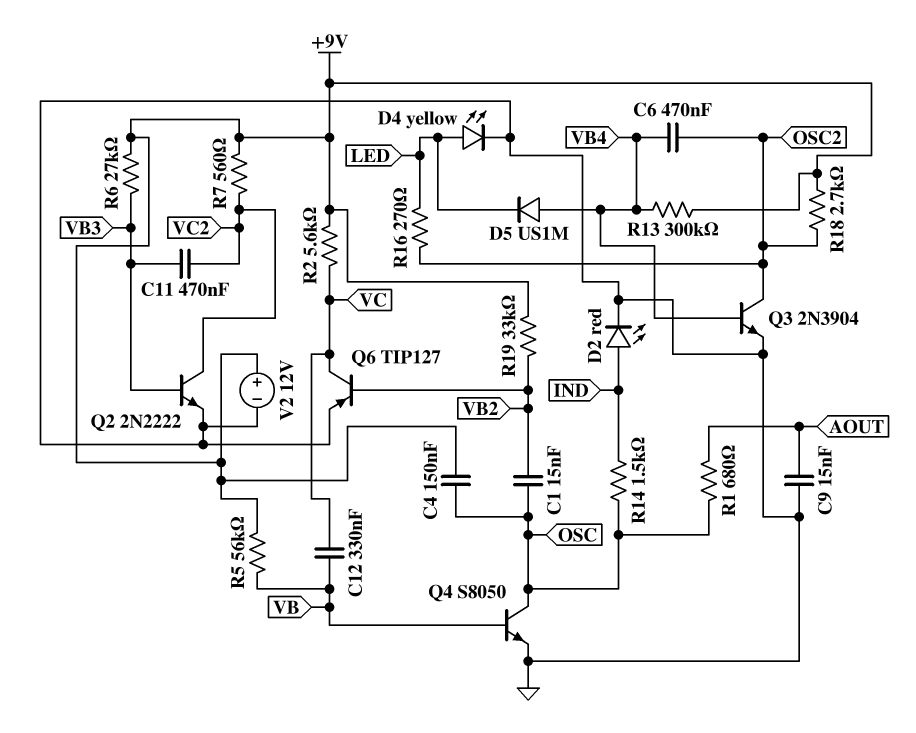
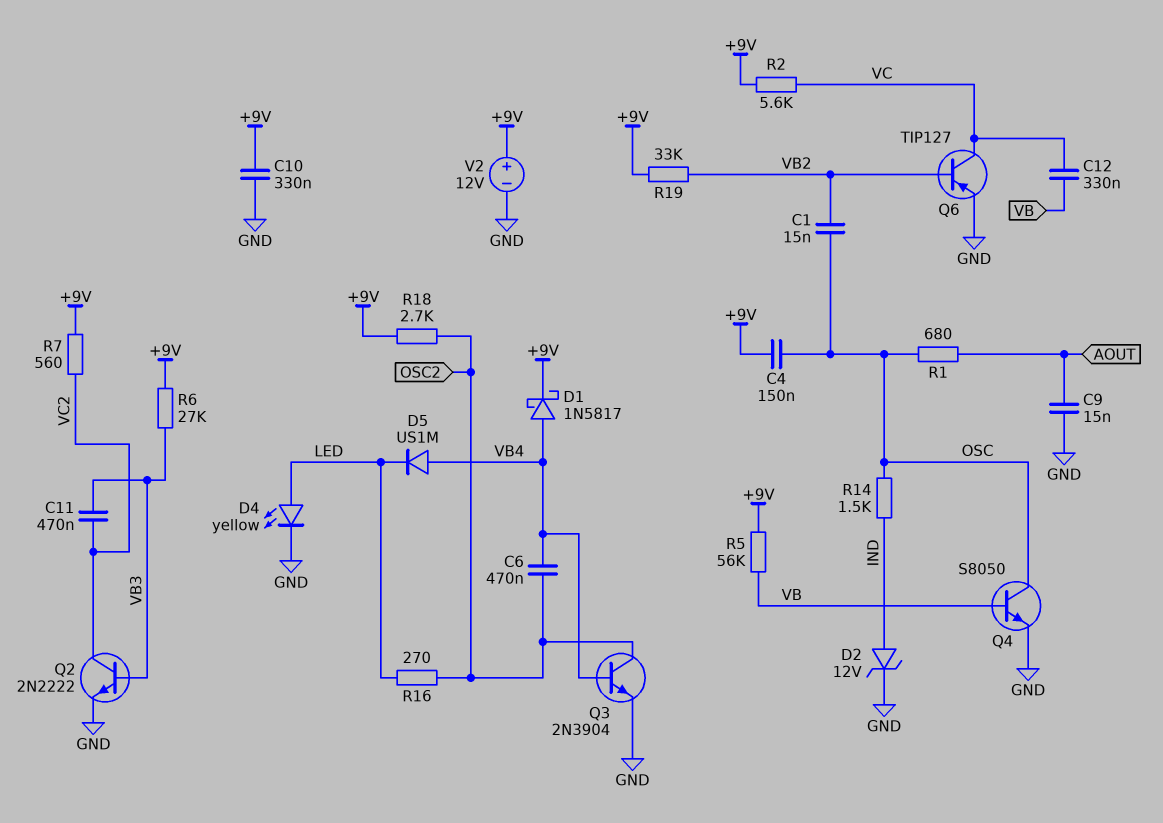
C10: none -> 330nF (+9V, GND)
D1: none -> schottky 1N5817 (A VB4, K +9V)
D2: LED red (A IND, K GND) -> zener 12V (A IND, K GND)
R13: 300k (+9V, VB4) -> none

